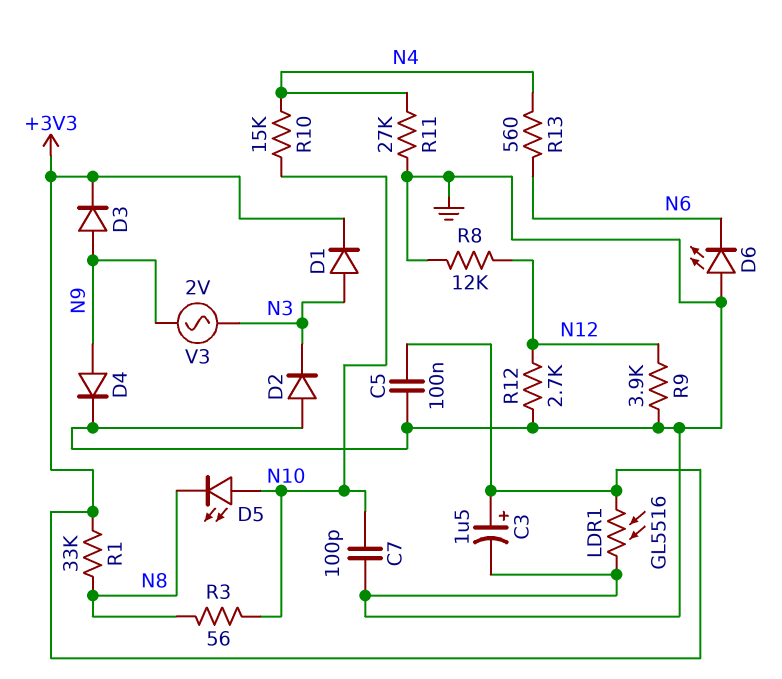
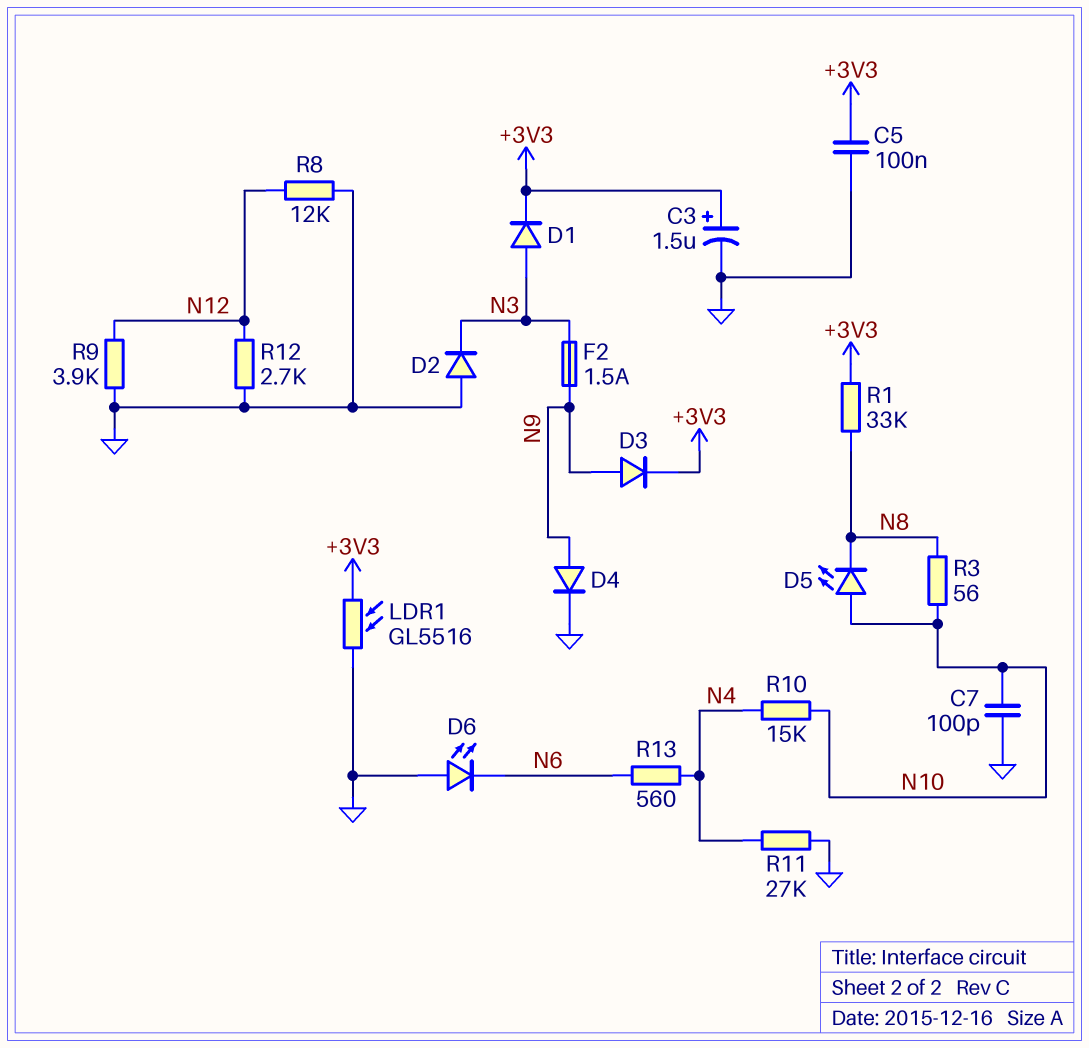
F2: none -> 1.5A (N3, N9)
V3: AC 2V (N3, N9) -> none

